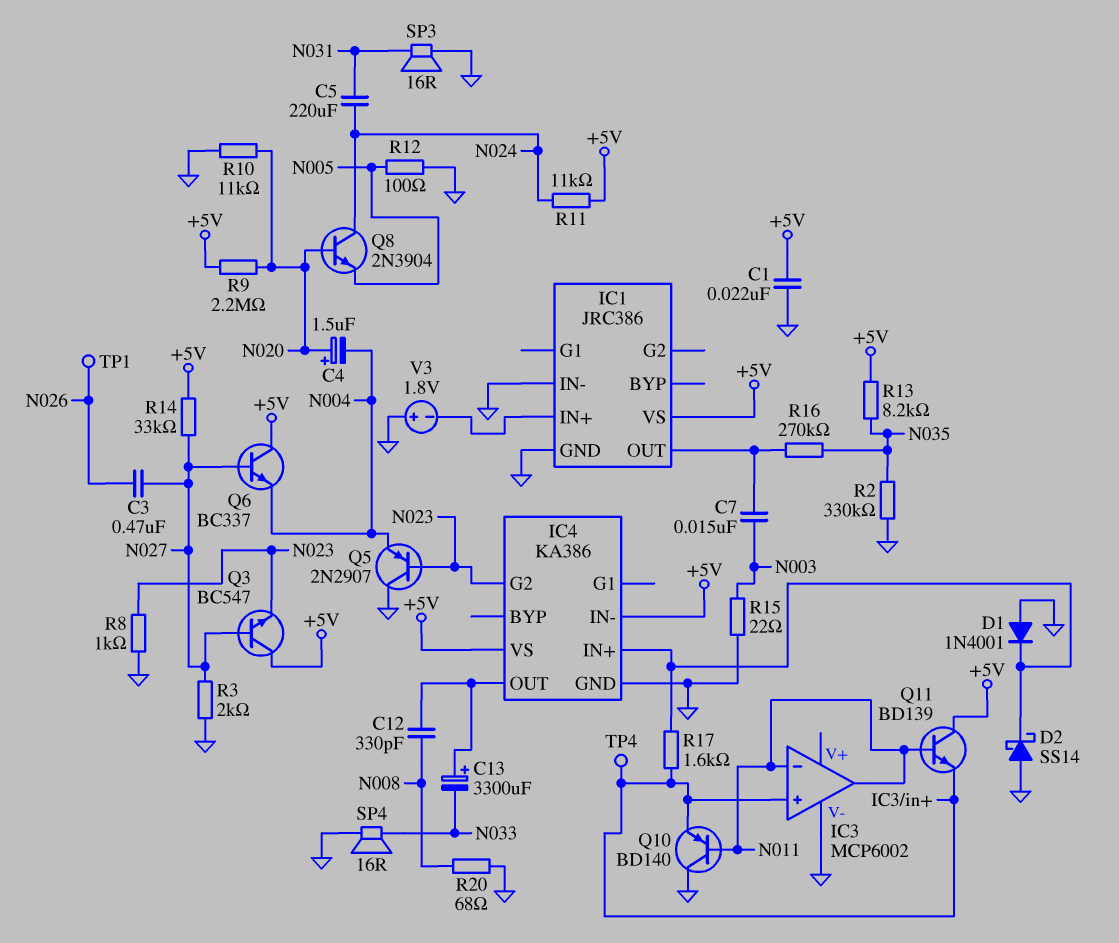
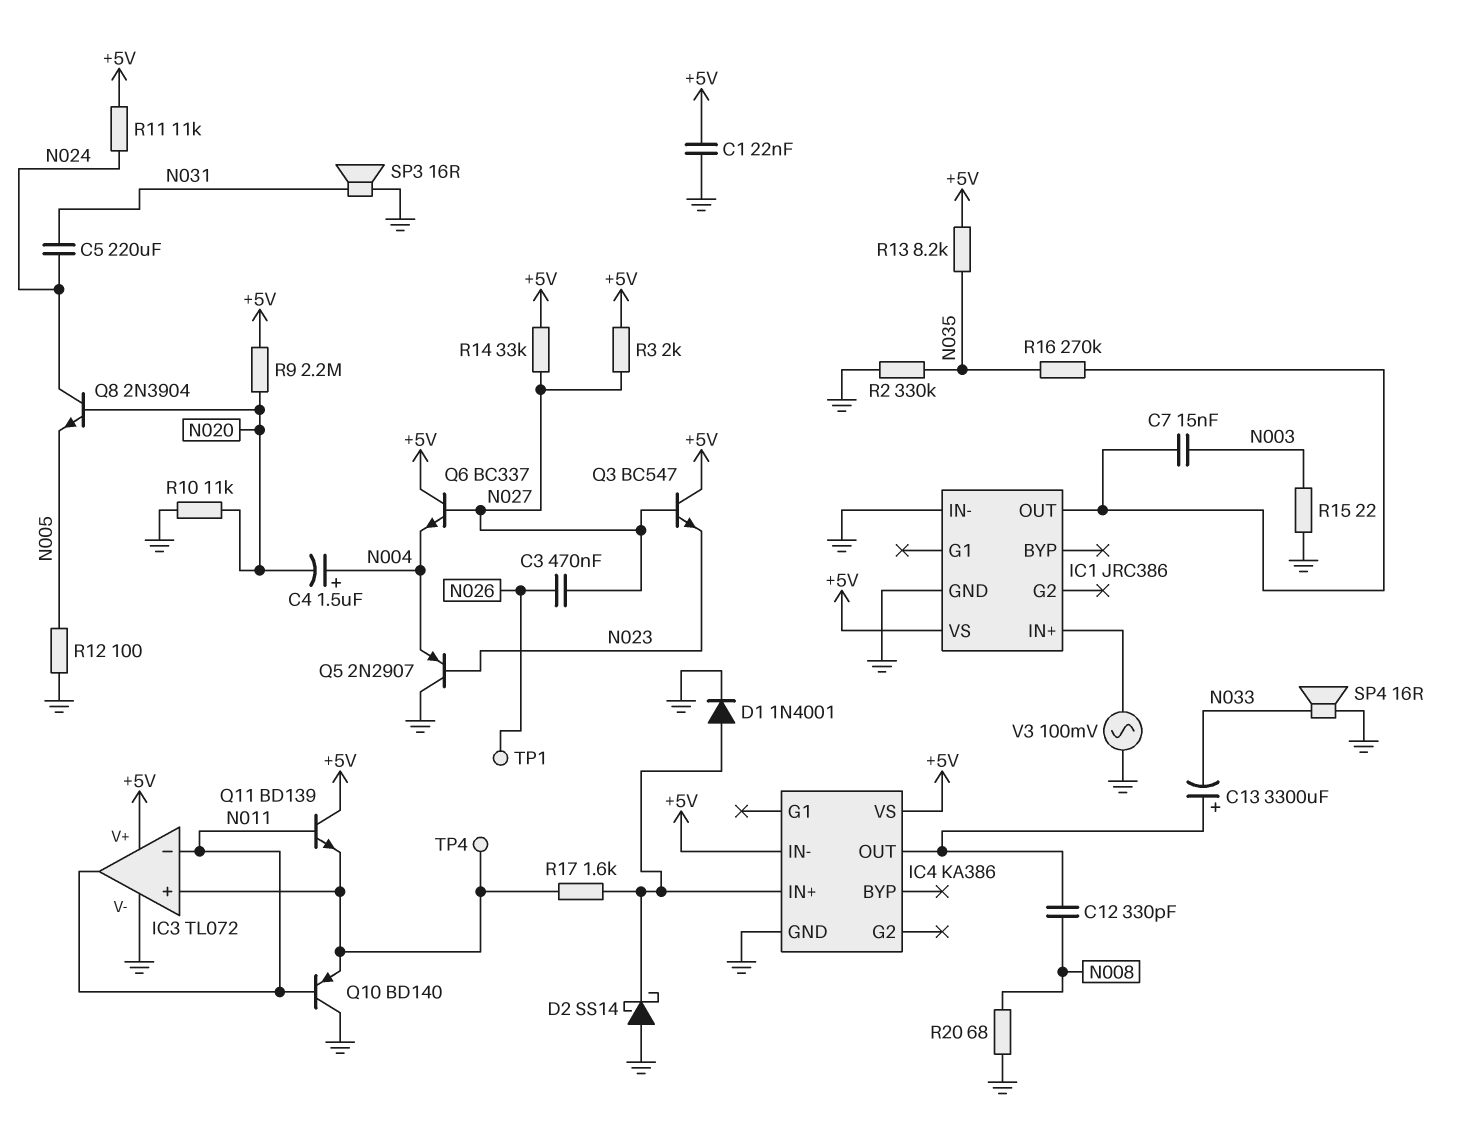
C4: 1.5uF (plus N020, minus N004) -> 1.5uF (plus N004, minus N020)
D1: diode 1N4001 (A GND, K IC4/IN+) -> diode 1N4001 (A IC4/IN+, K GND)
IC3: MCP6002 -> TL072
IC3 pin V+: none -> +5V
IC4 pin G2: N023 -> none
R3: 2k (GND, N027) -> 2k (+5V, N027)
R8: 1k (GND, N023) -> none
V3: 1.8V (plus GND, minus IC1/IN+) -> AC 100mV (GND, IC1/IN+)

